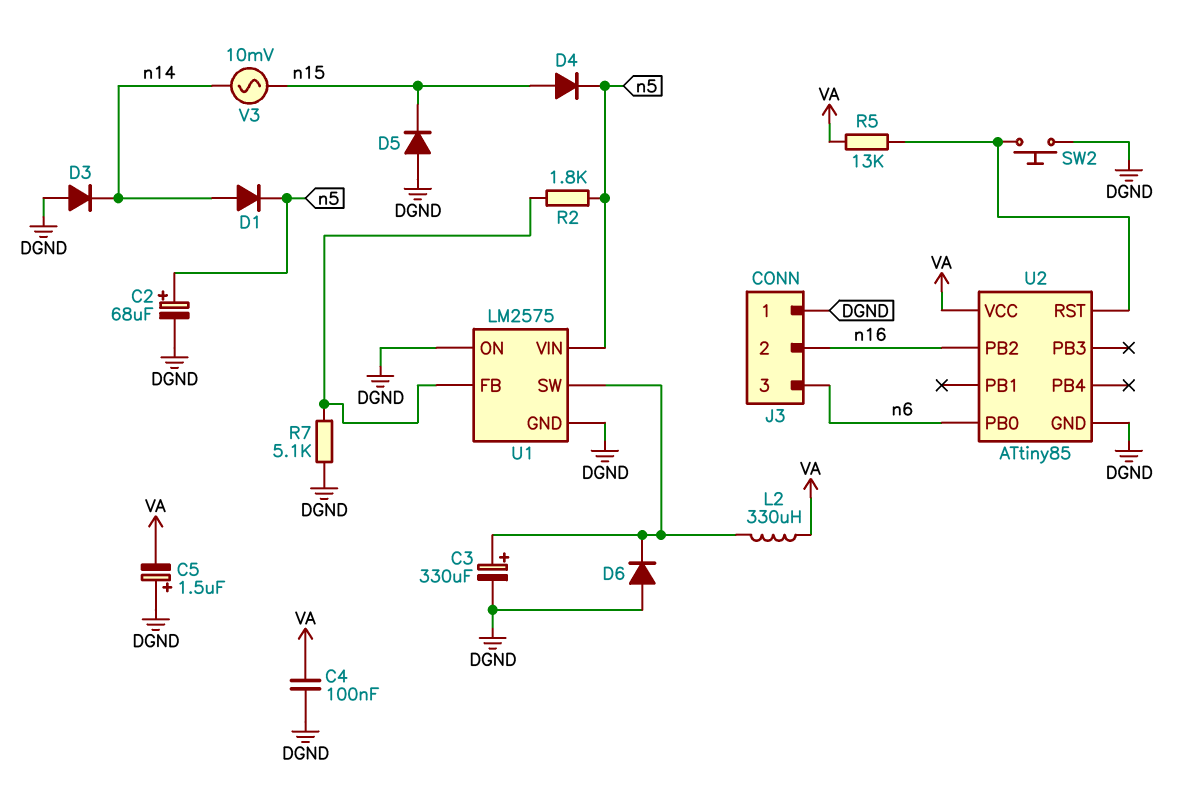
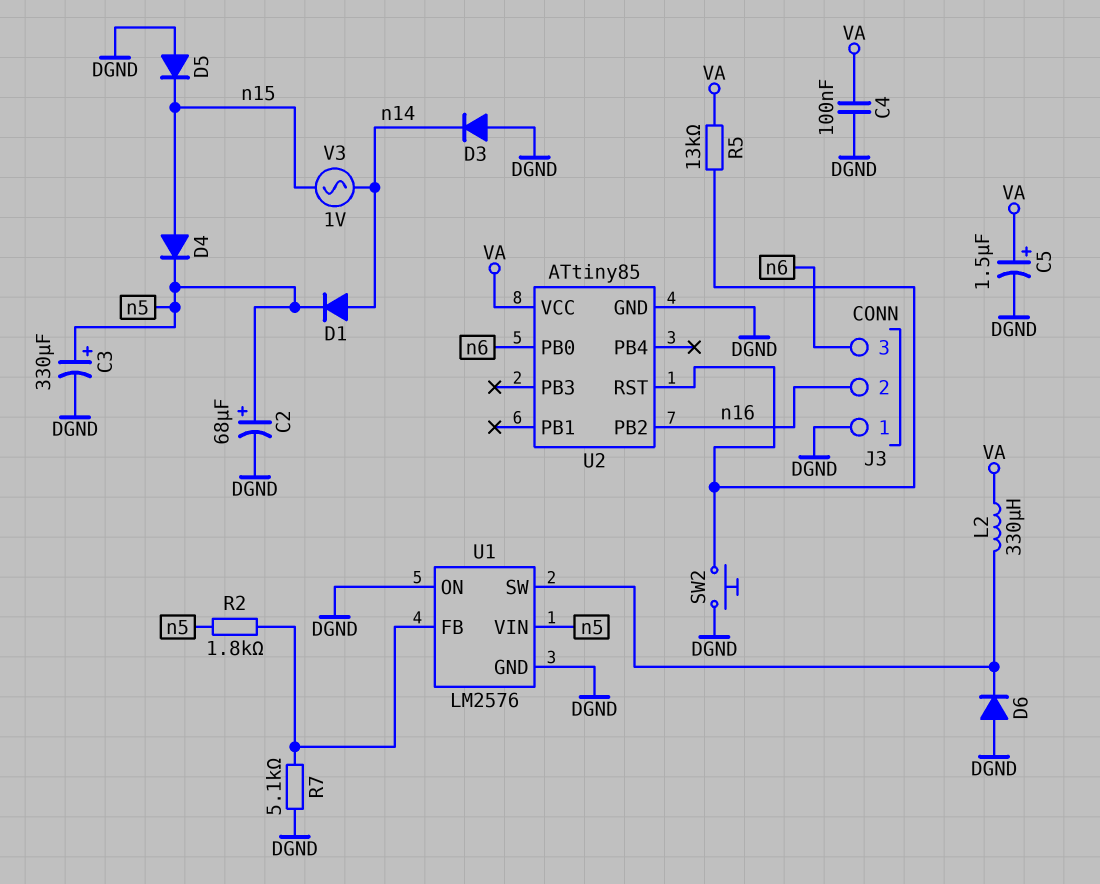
C3: 330uF (plus U1/SW, minus DGND) -> 330uF (plus n5, minus DGND)
C5: 1.5uF (plus DGND, minus VA) -> 1.5uF (plus VA, minus DGND)
U1: LM2575 -> LM2576
V3: AC 10mV (n14, n15) -> AC 1V (n14, n15)

